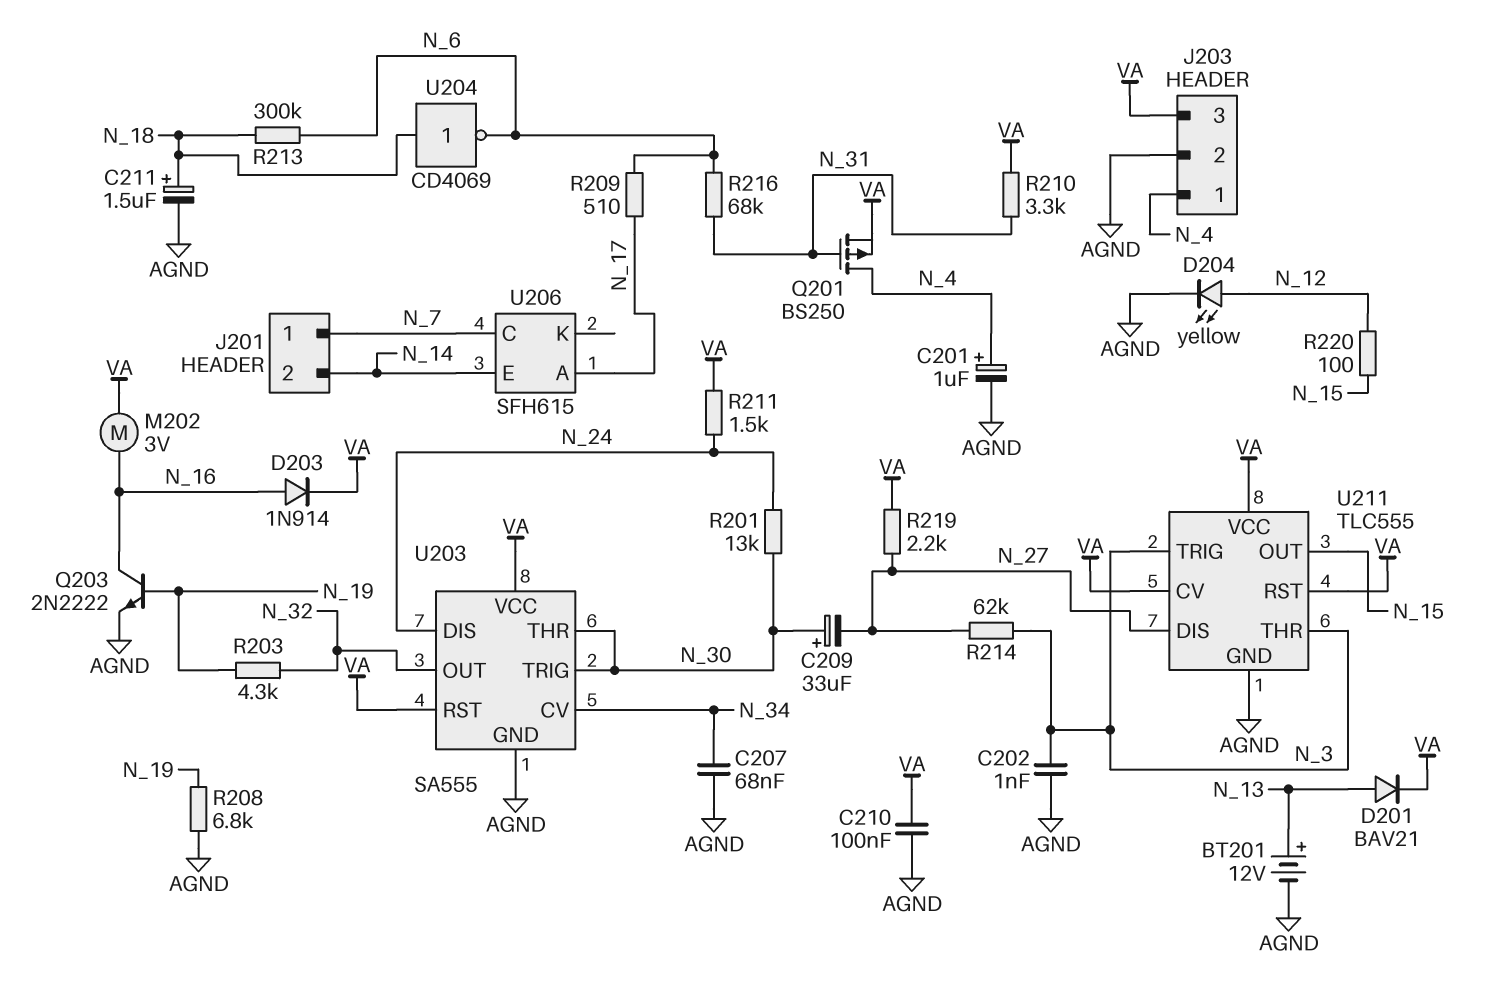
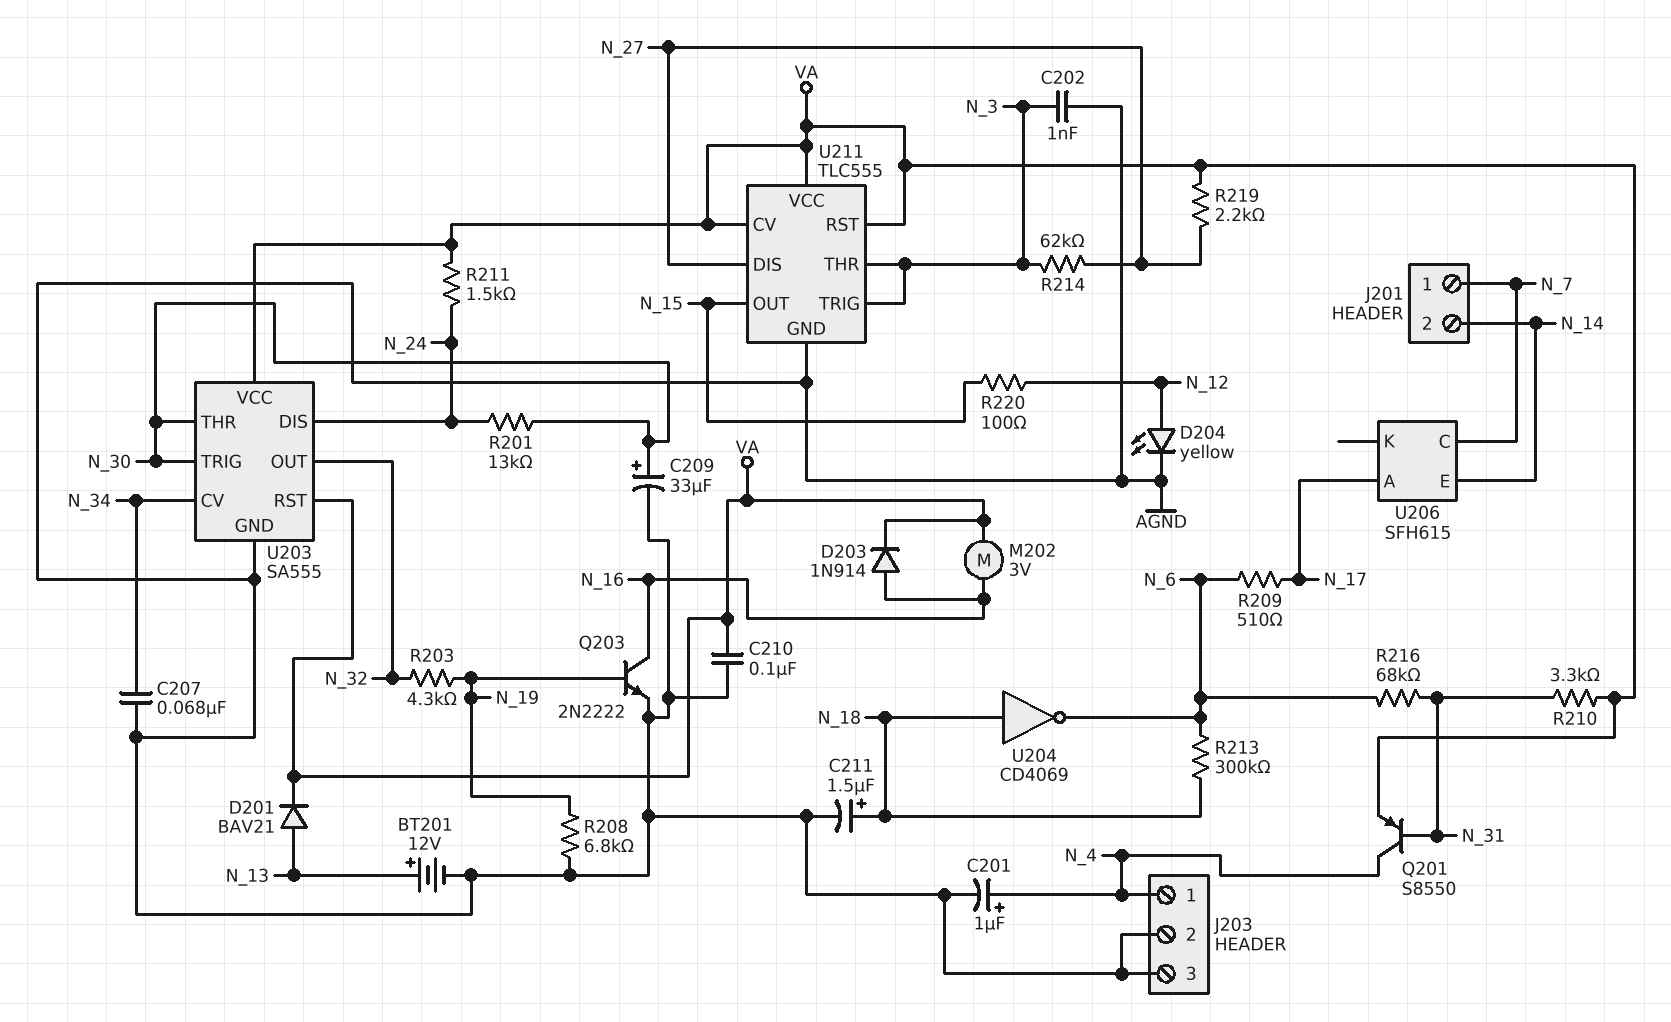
C209: 33uF (plus N_30, minus N_27) -> 33uF (plus N_30, minus AGND)
J203 pin 3: VA -> AGND
Q201: PMOS BS250 (G N_31, D N_4, S VA) -> PNP S8550 (B N_31, C N_4, E VA)

